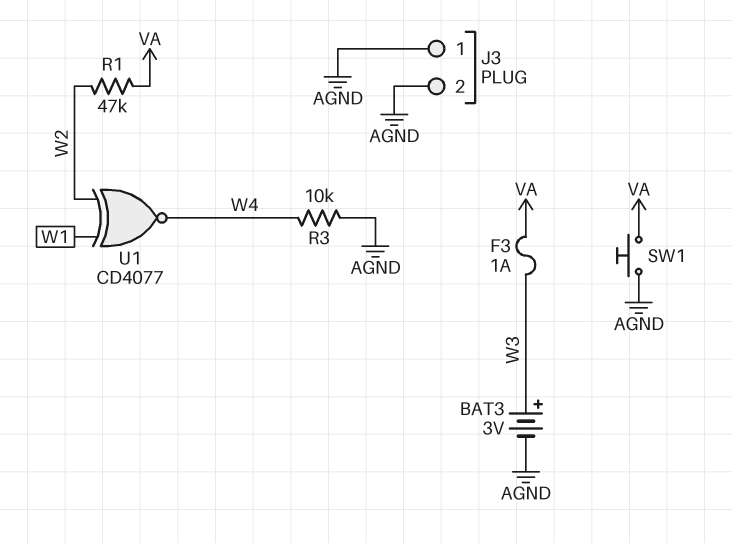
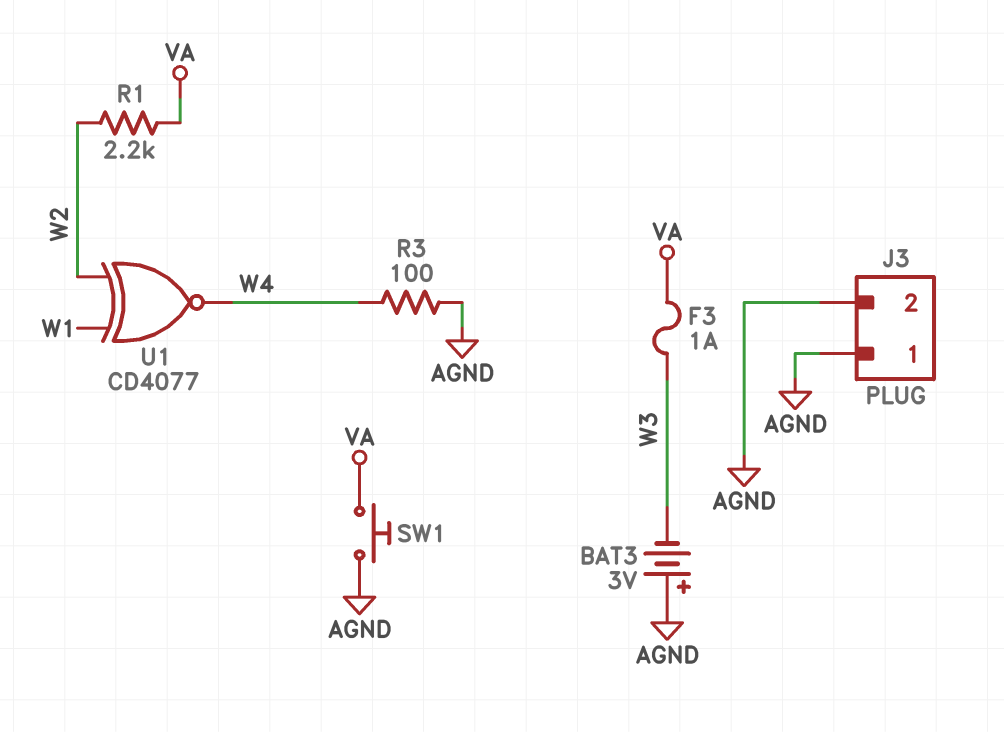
BAT3: 3V (plus W3, minus AGND) -> 3V (plus AGND, minus W3)
R1: 47k (VA, W2) -> 2.2k (VA, W2)
R3: 10k (AGND, W4) -> 100 (AGND, W4)

